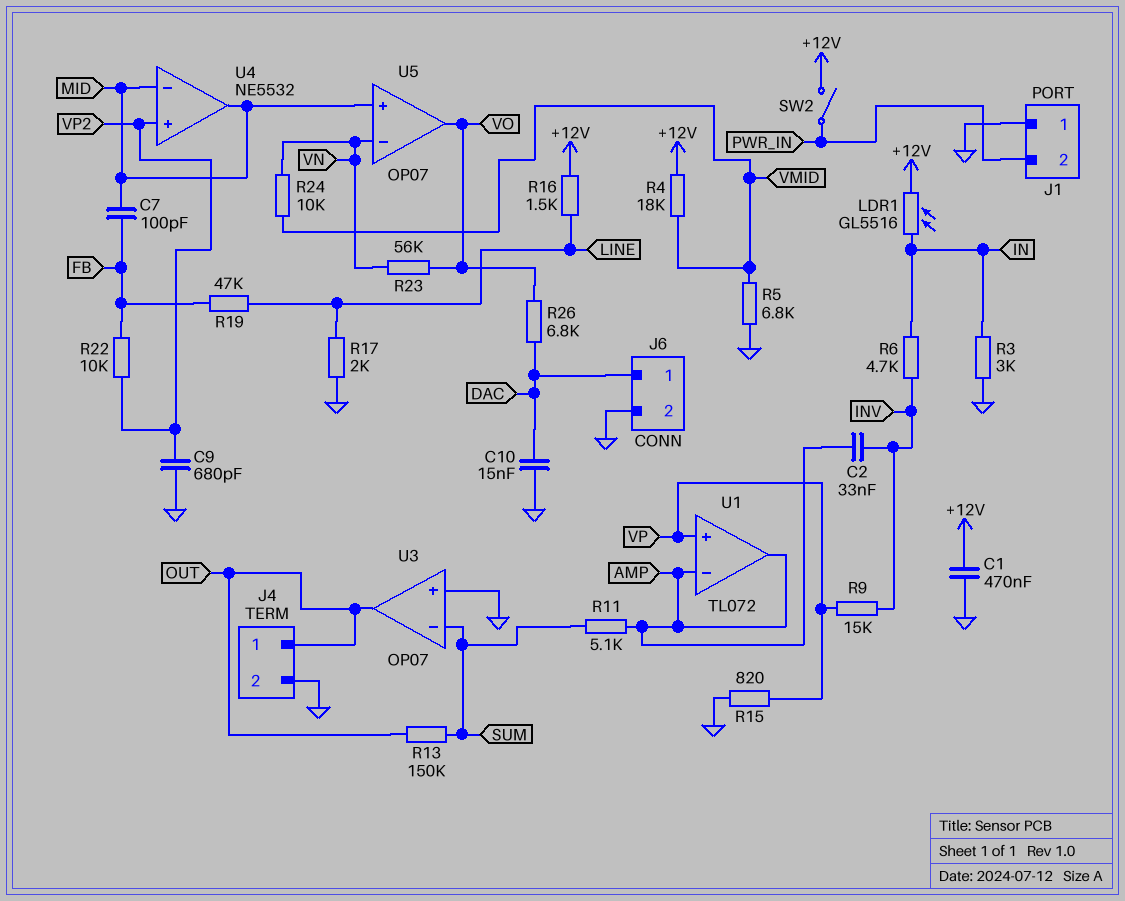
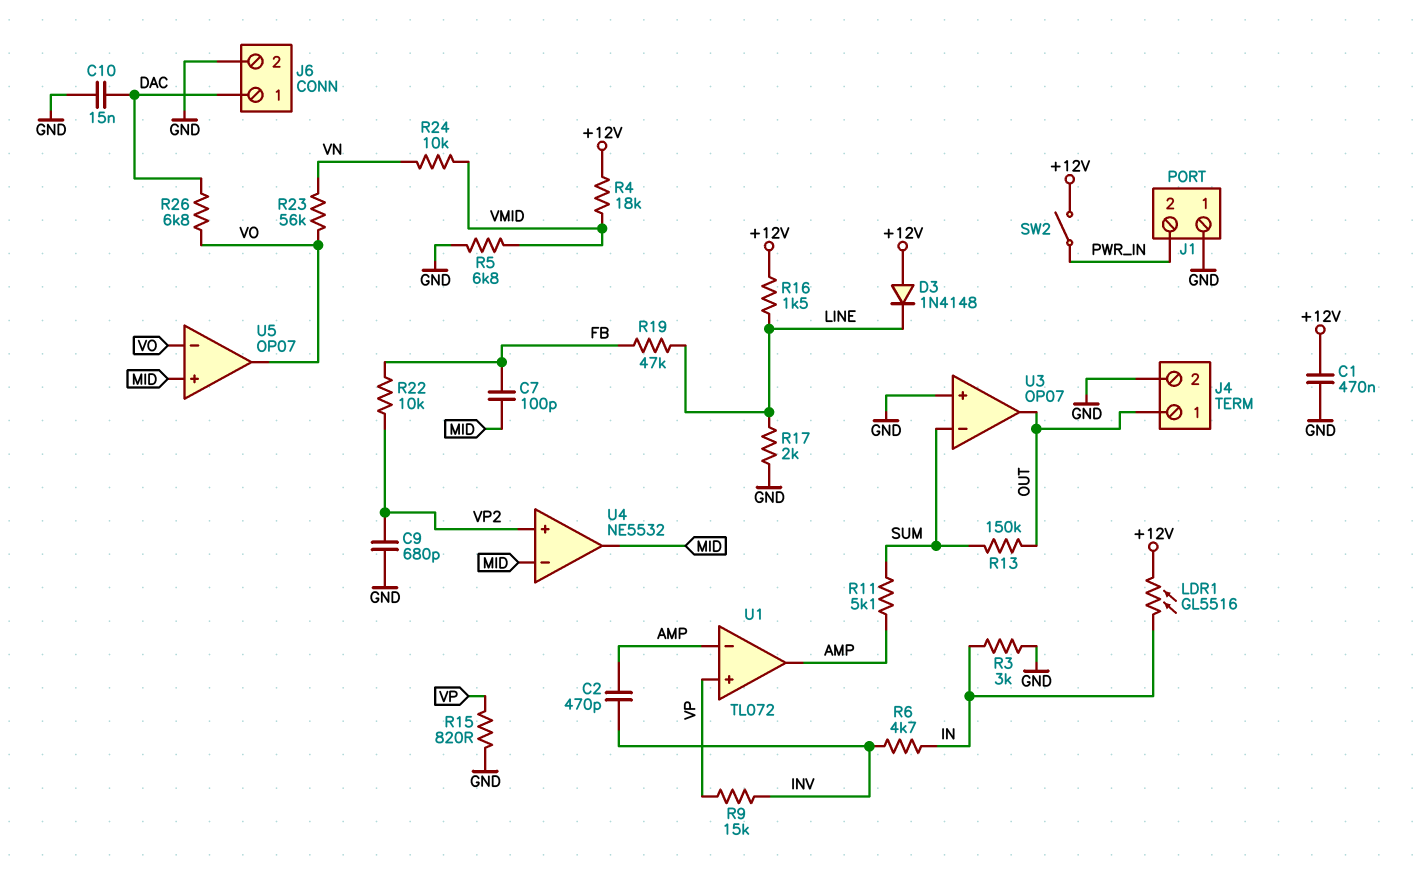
C2: 33nF (AMP, INV) -> 470pF (AMP, INV)
D3: none -> diode 1N4148 (A +12V, K LINE)
U5 pin in-: VN -> VO

